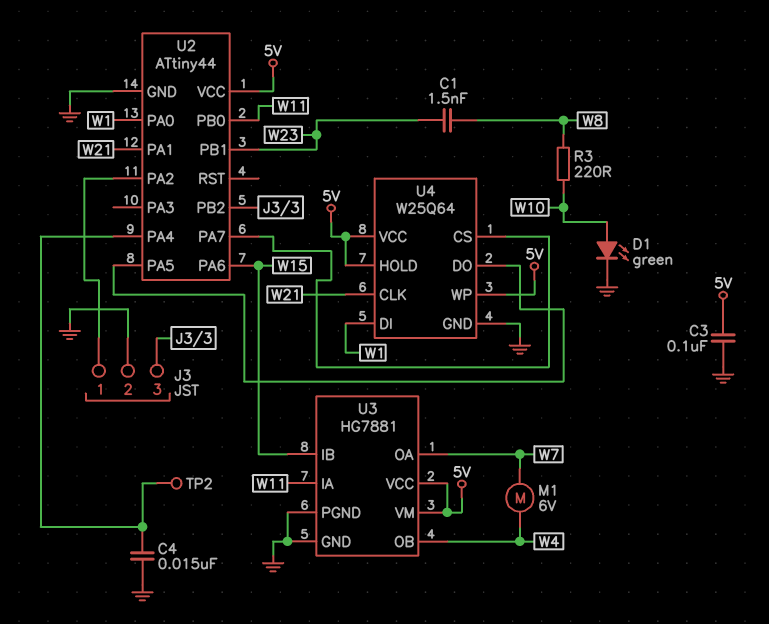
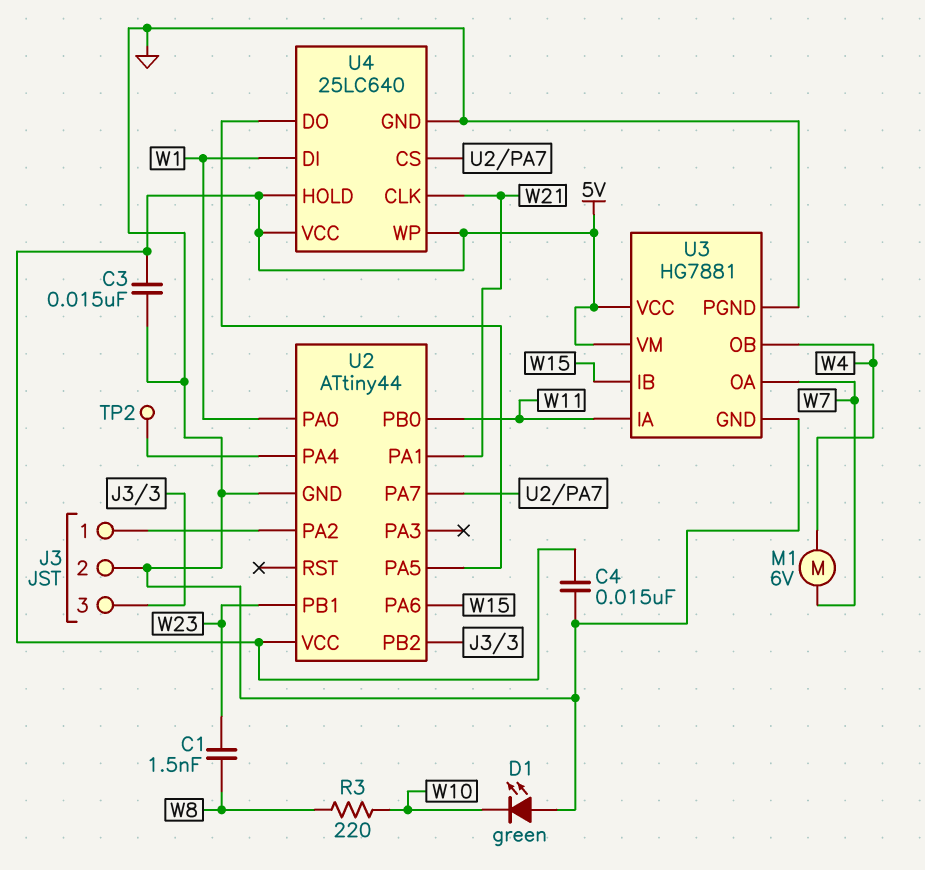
C3: 100nF (5V, GND) -> 15nF (5V, GND)
C4: 15nF (GND, U2/PA4) -> 15nF (5V, GND)
D1: LED green (A W10, K GND) -> LED green (A GND, K W10)
U4: W25Q64 -> 25LC640

